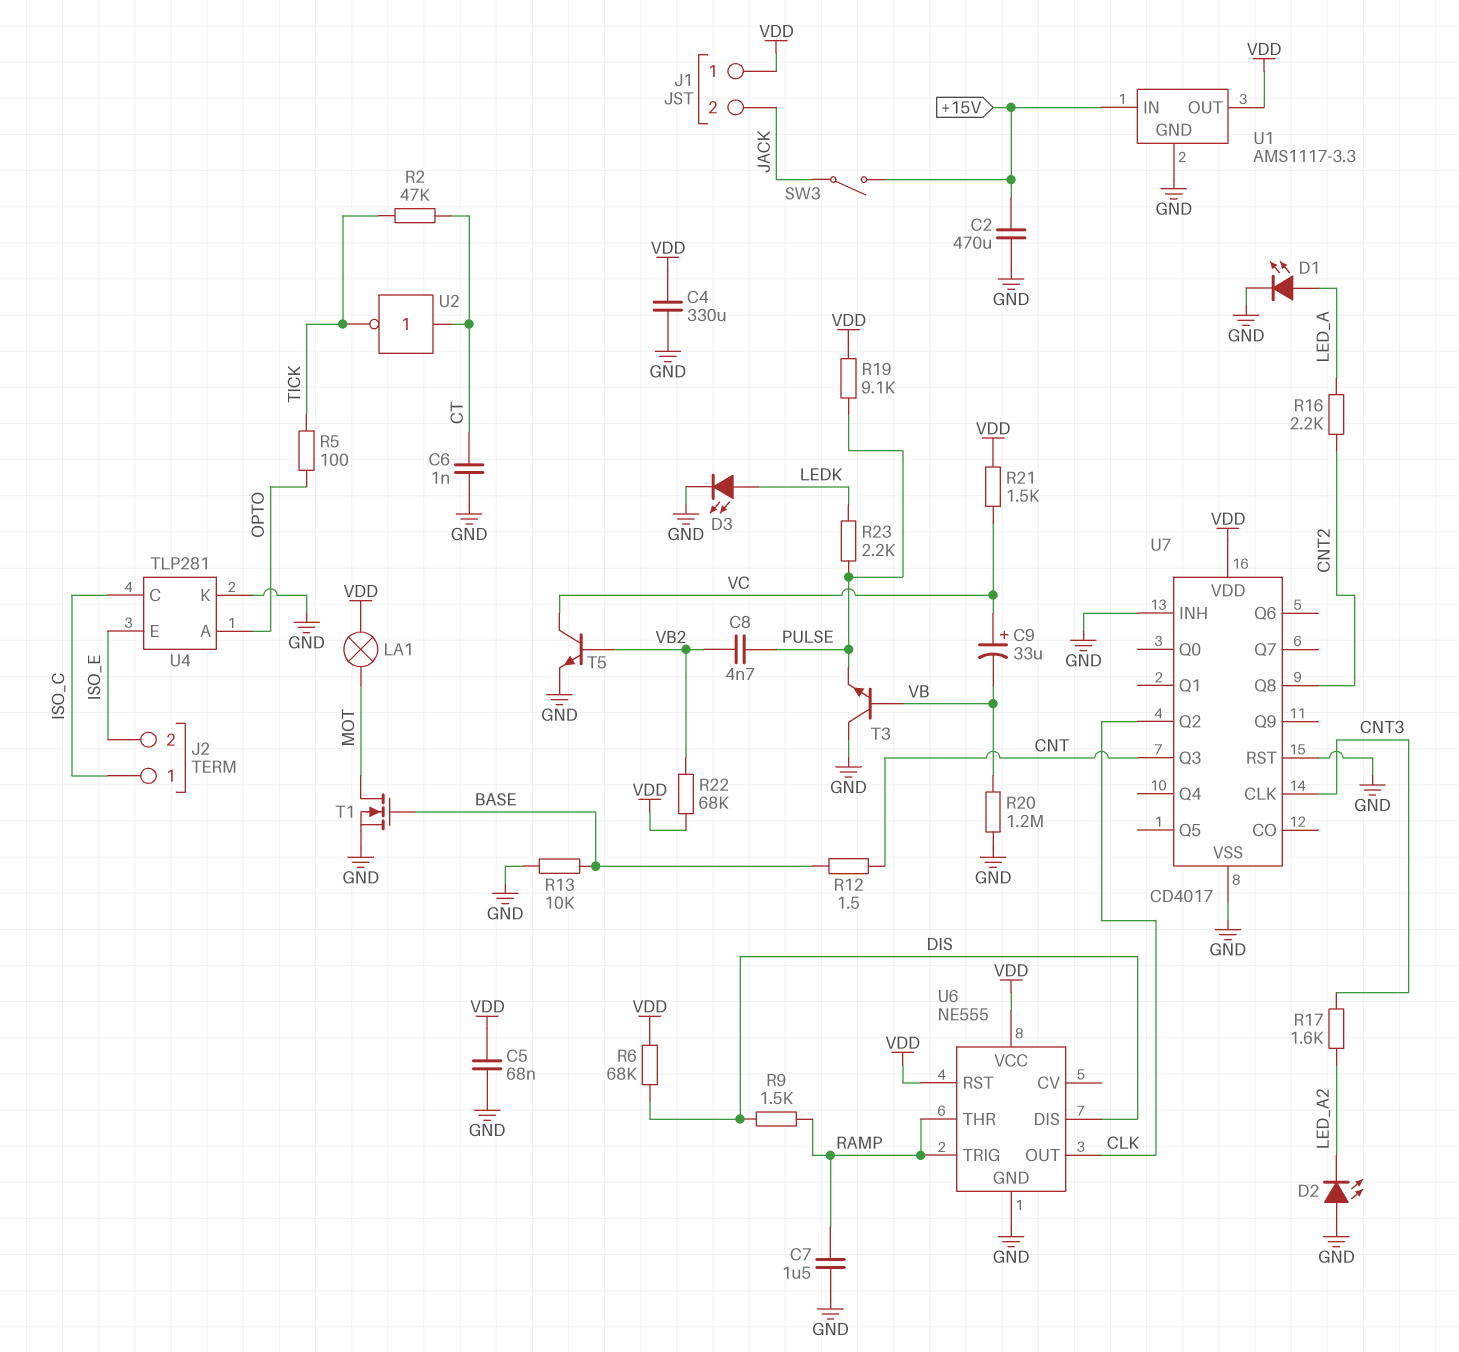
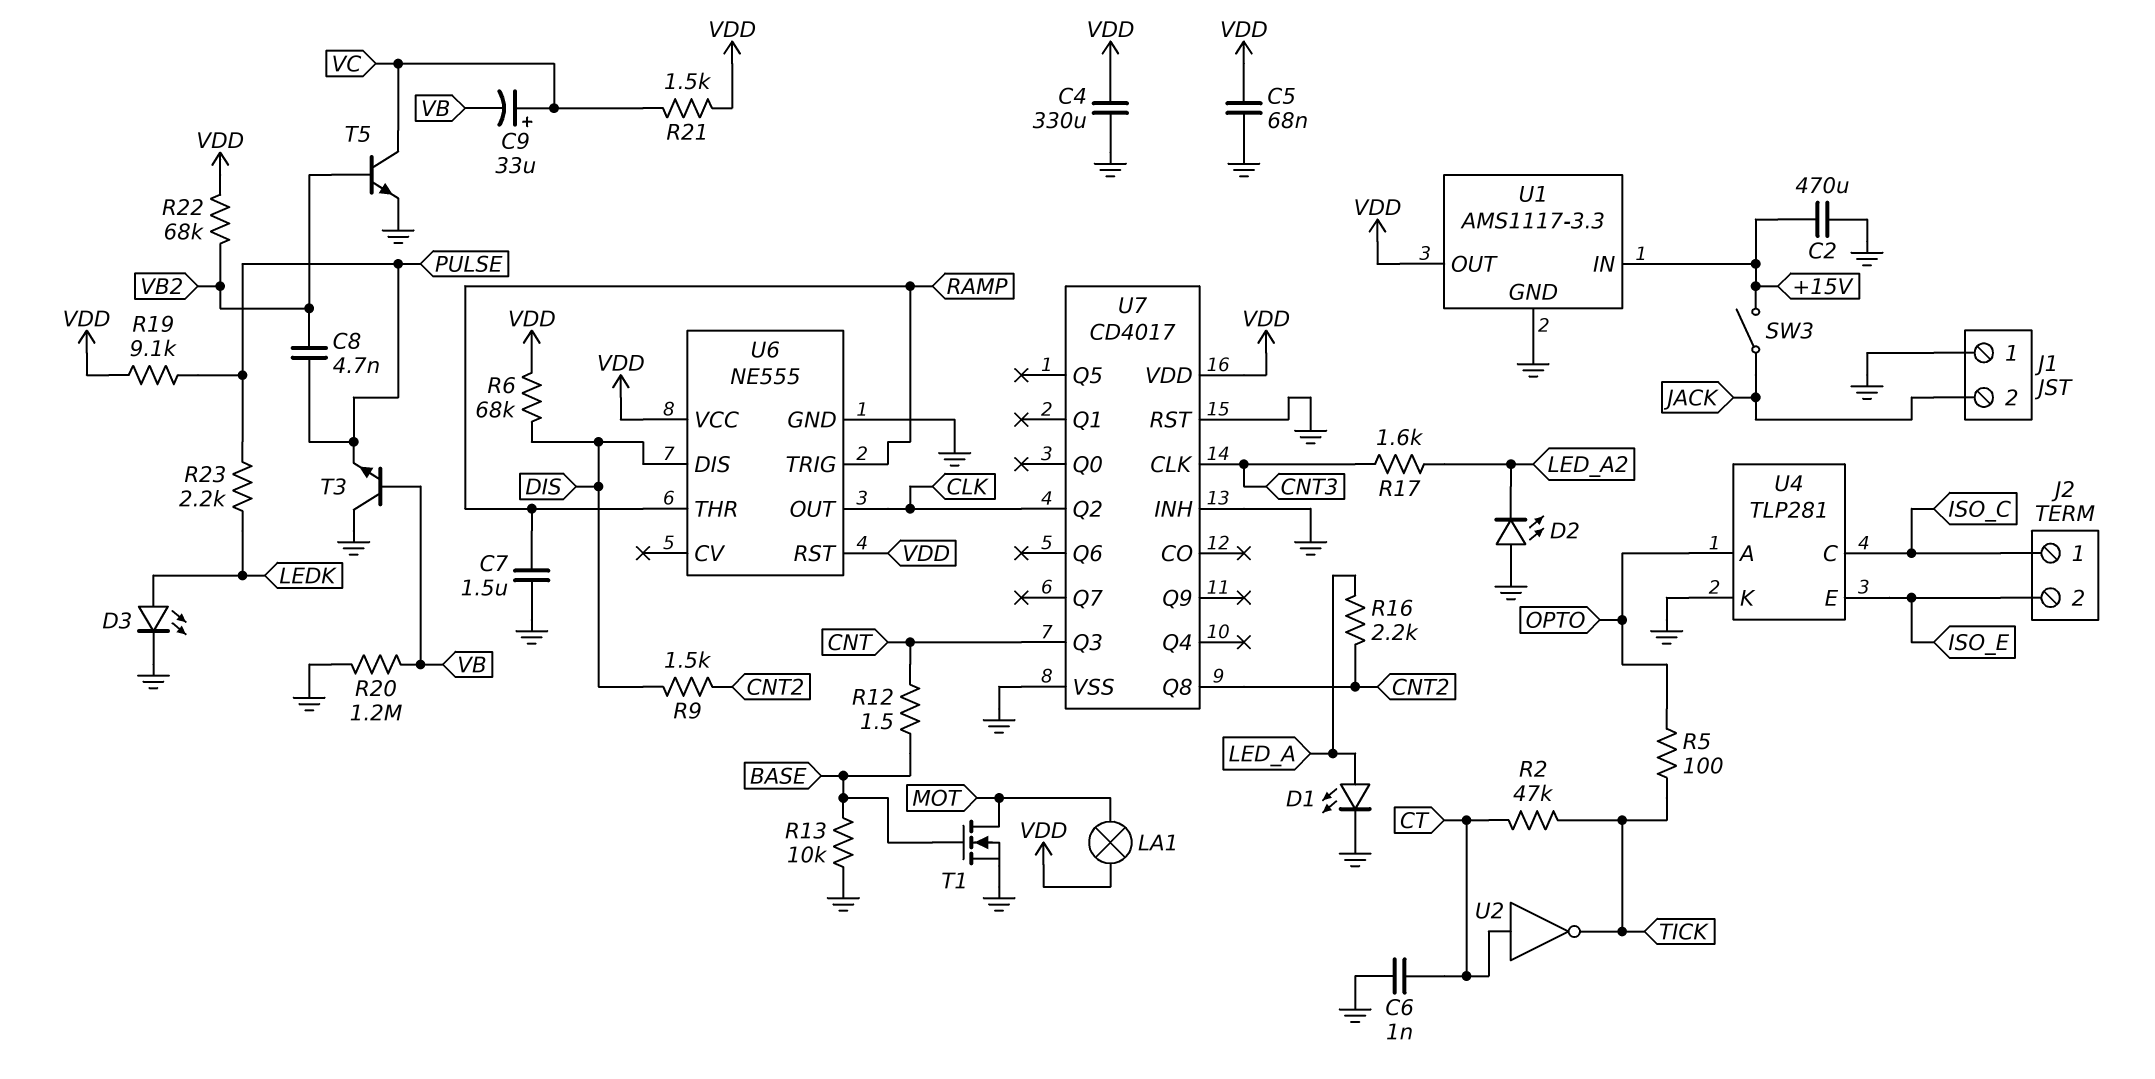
J1 pin 1: VDD -> GND
R9: 1.5k (DIS, RAMP) -> 1.5k (CNT2, DIS)

